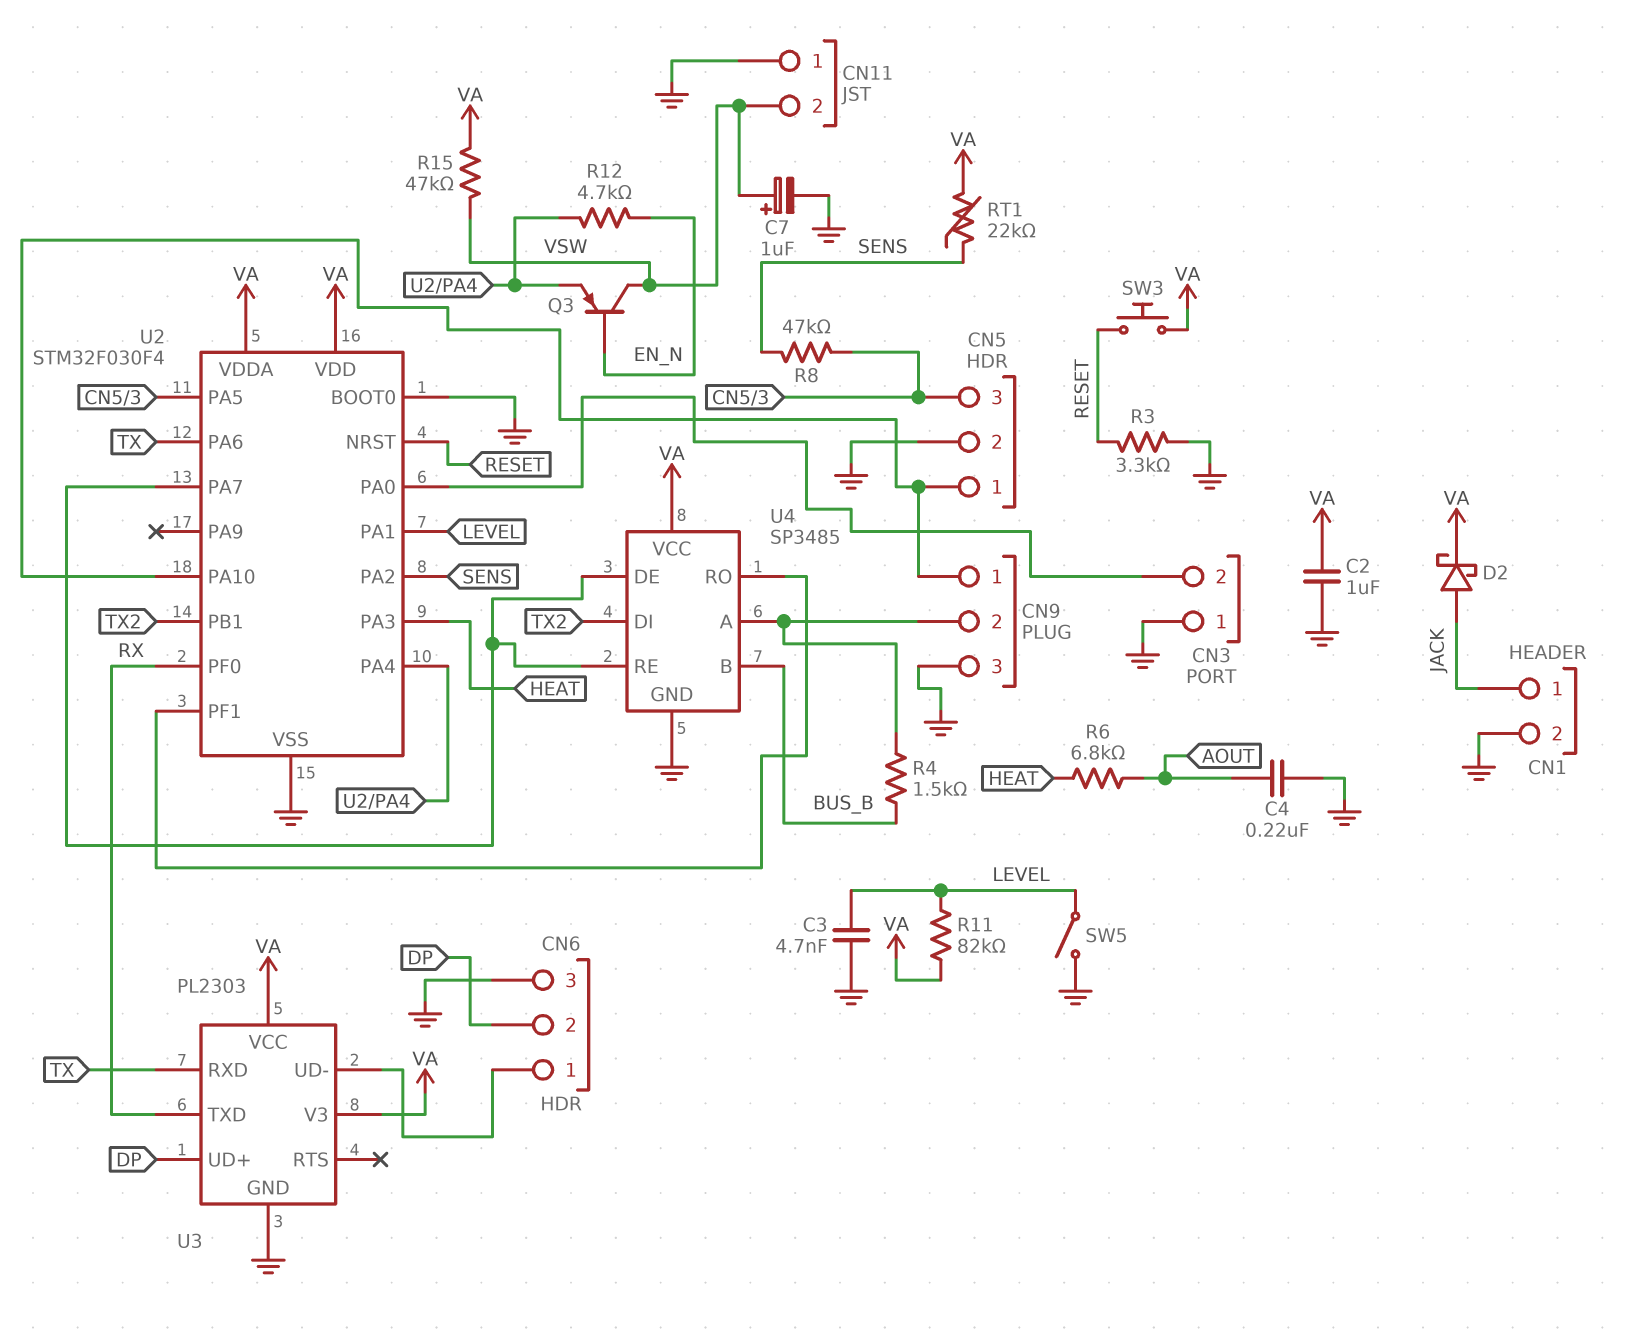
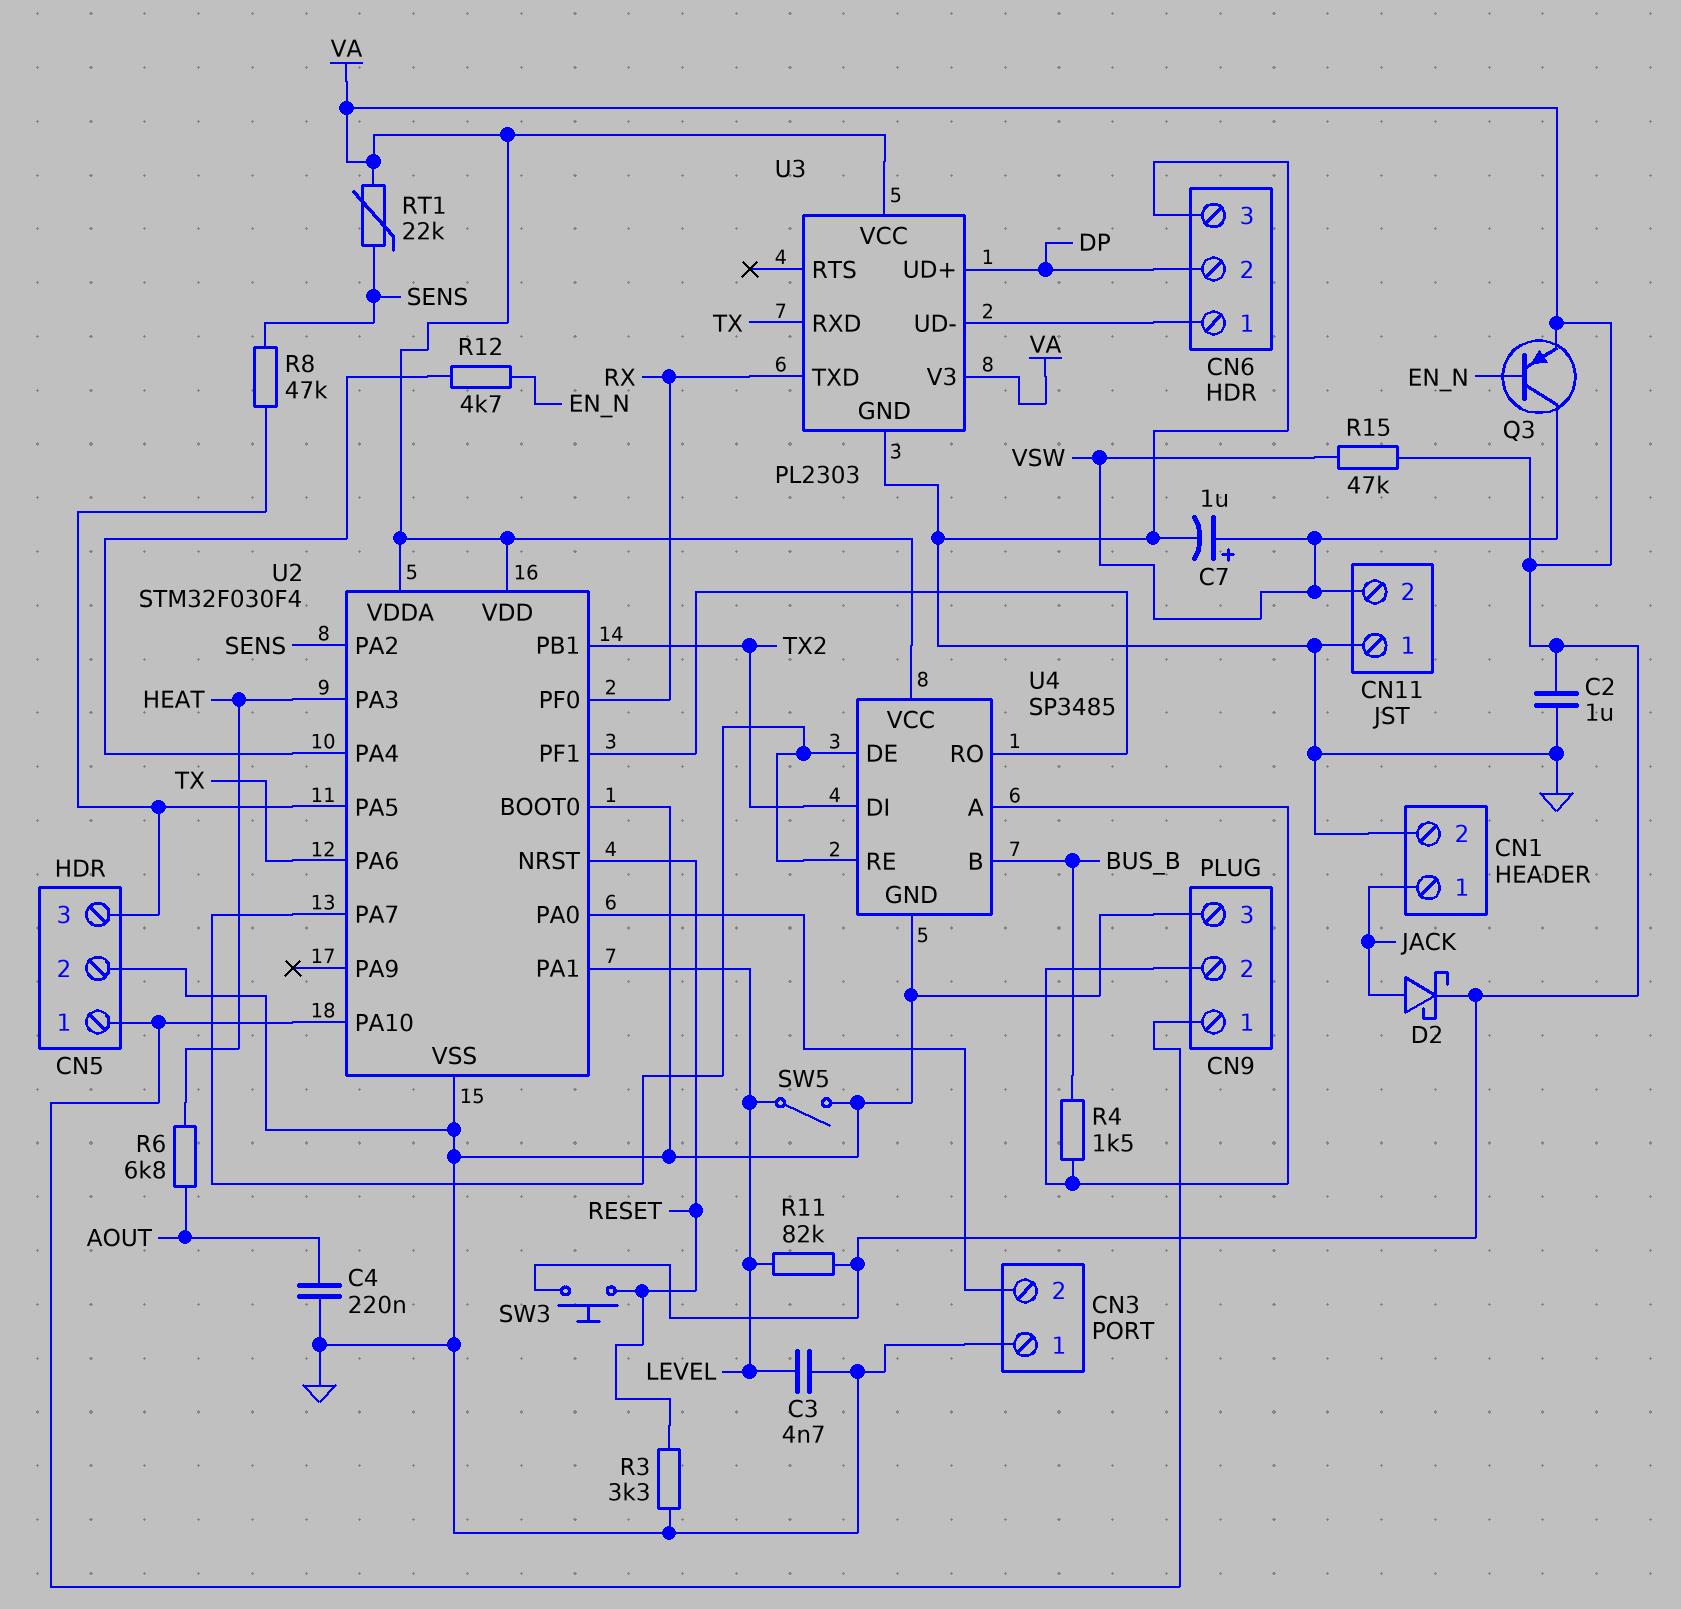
Q3: PNP (B EN_N, C VSW, E U2/PA4) -> PNP (B EN_N, C VSW, E VA)

